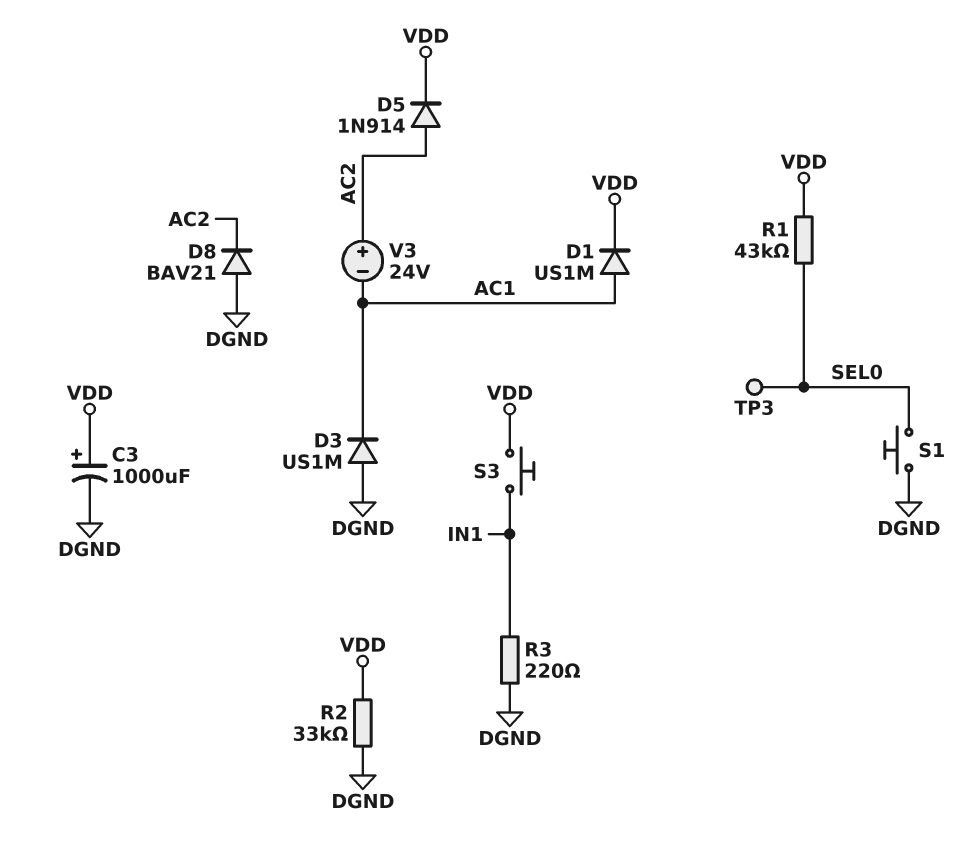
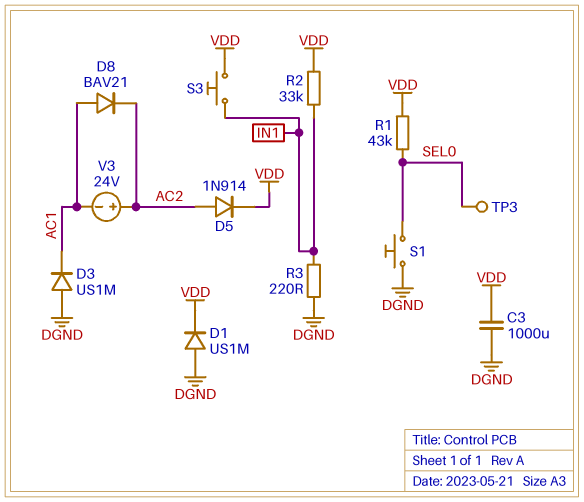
C3: 1000uF (plus VDD, minus DGND) -> 1000uF (DGND, VDD)
D1: diode US1M (A AC1, K VDD) -> diode US1M (A DGND, K VDD)
D8: diode BAV21 (A DGND, K AC2) -> diode BAV21 (A AC1, K AC2)
R2: 33k (DGND, VDD) -> 33k (IN1, VDD)

